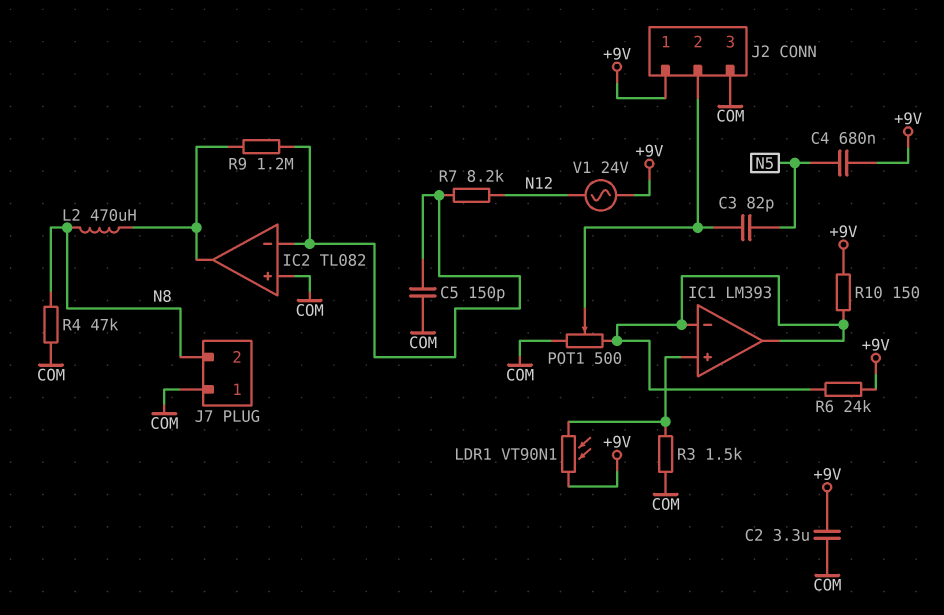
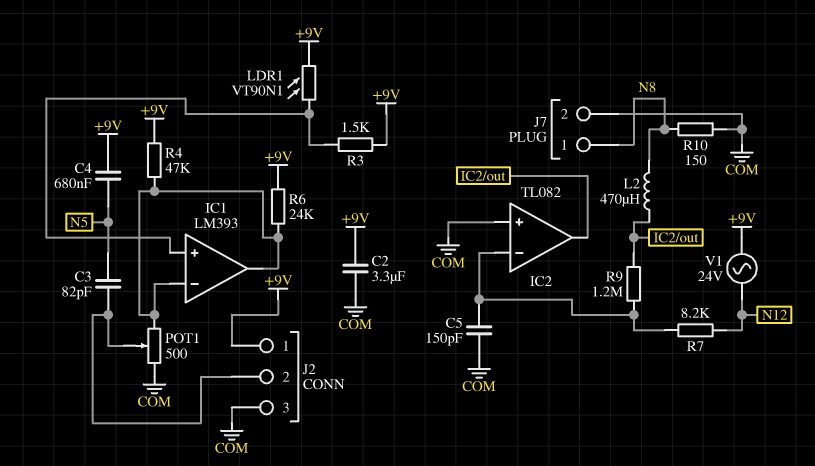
J7 pin 1: COM -> N8
J7 pin 2: N8 -> COM
R3: 1.5k (COM, IC1/in+) -> 1.5k (+9V, IC1/in+)
R4: 47k (COM, N8) -> 47k (+9V, IC1/in-)
R10: 150 (+9V, IC1/in-) -> 150 (COM, N8)

